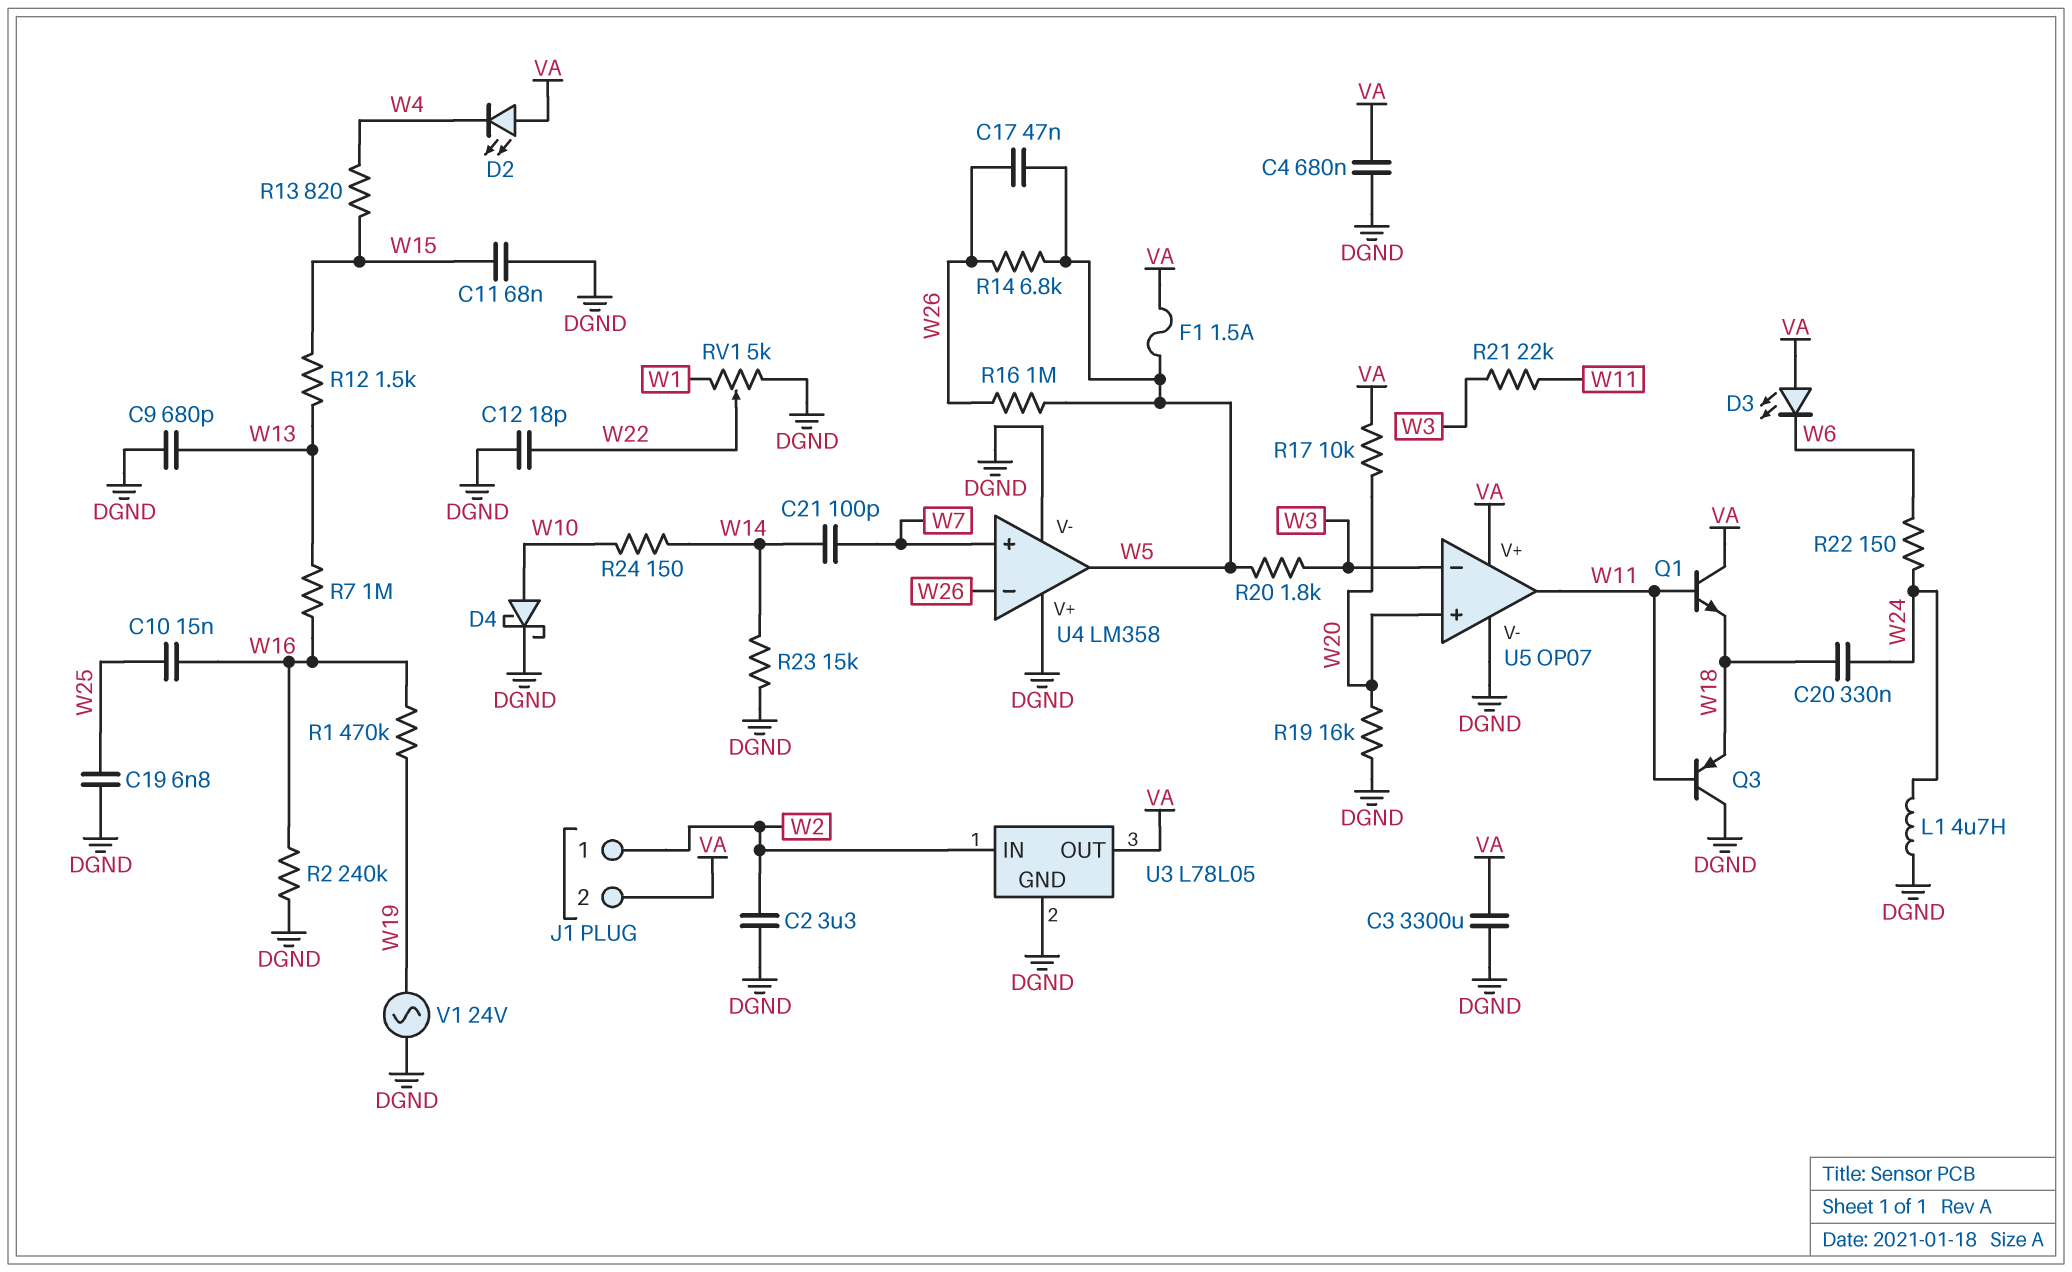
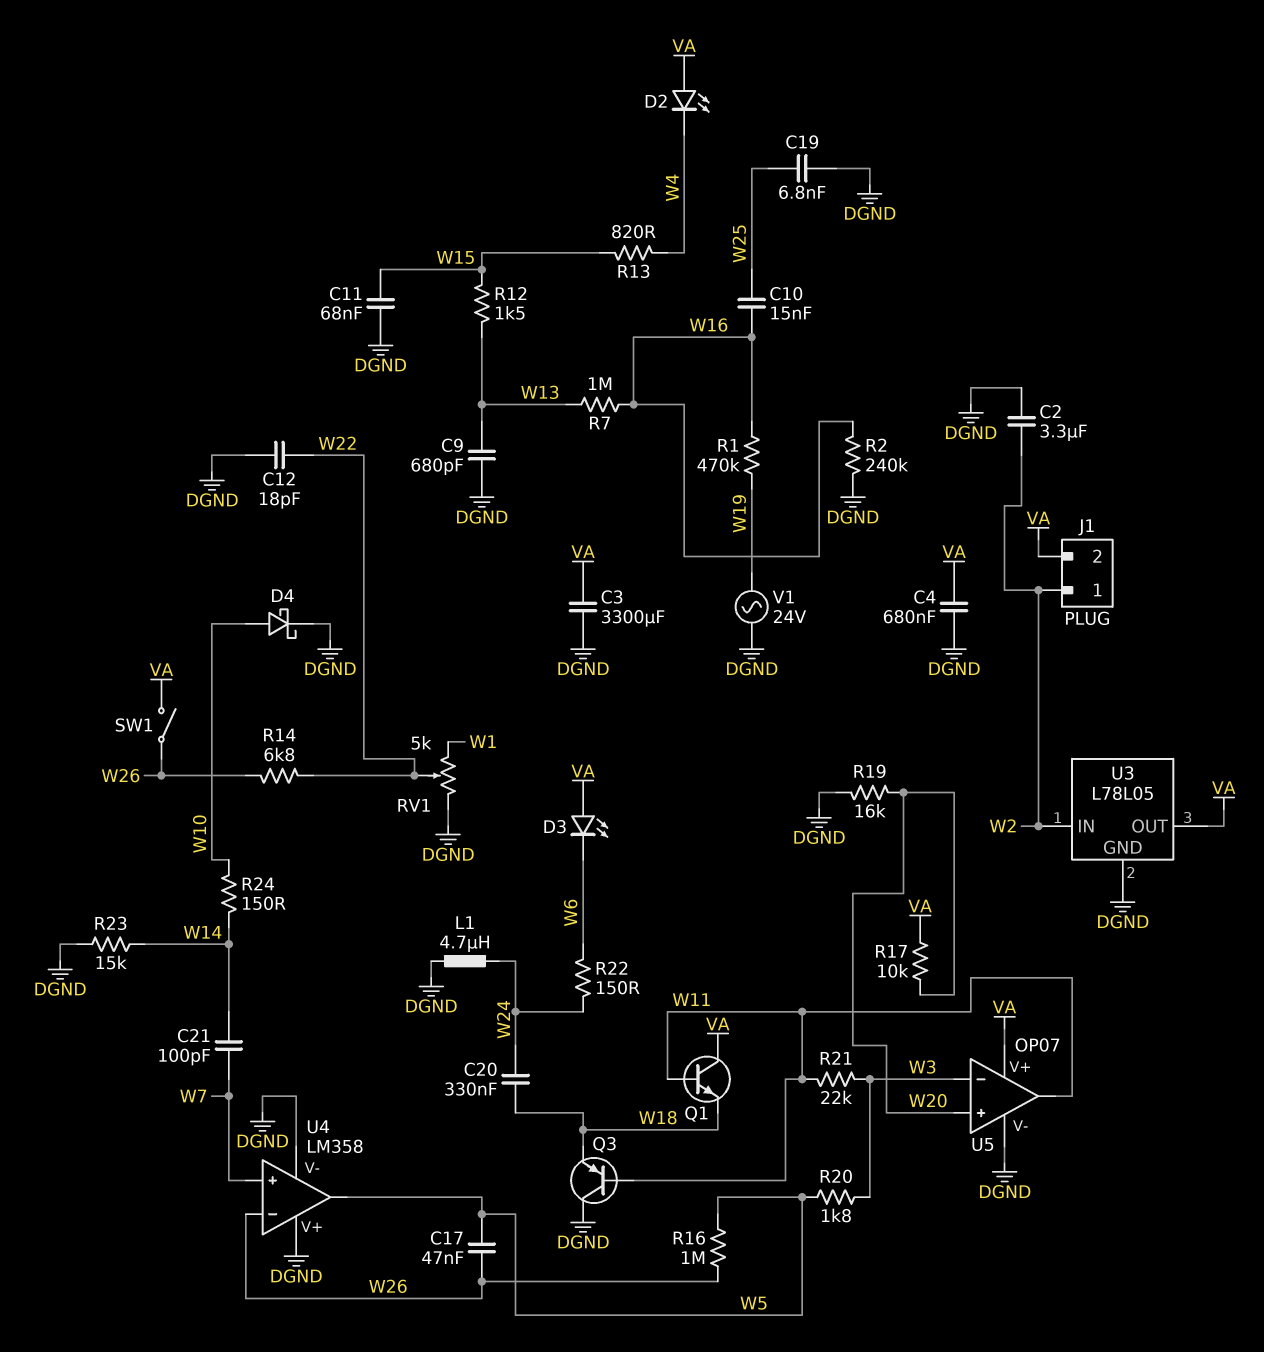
F1: 1.5A (VA, W5) -> none
R14: 6.8k (W5, W26) -> 6.8k (W22, W26)
SW1: none -> switch (VA, W26)

